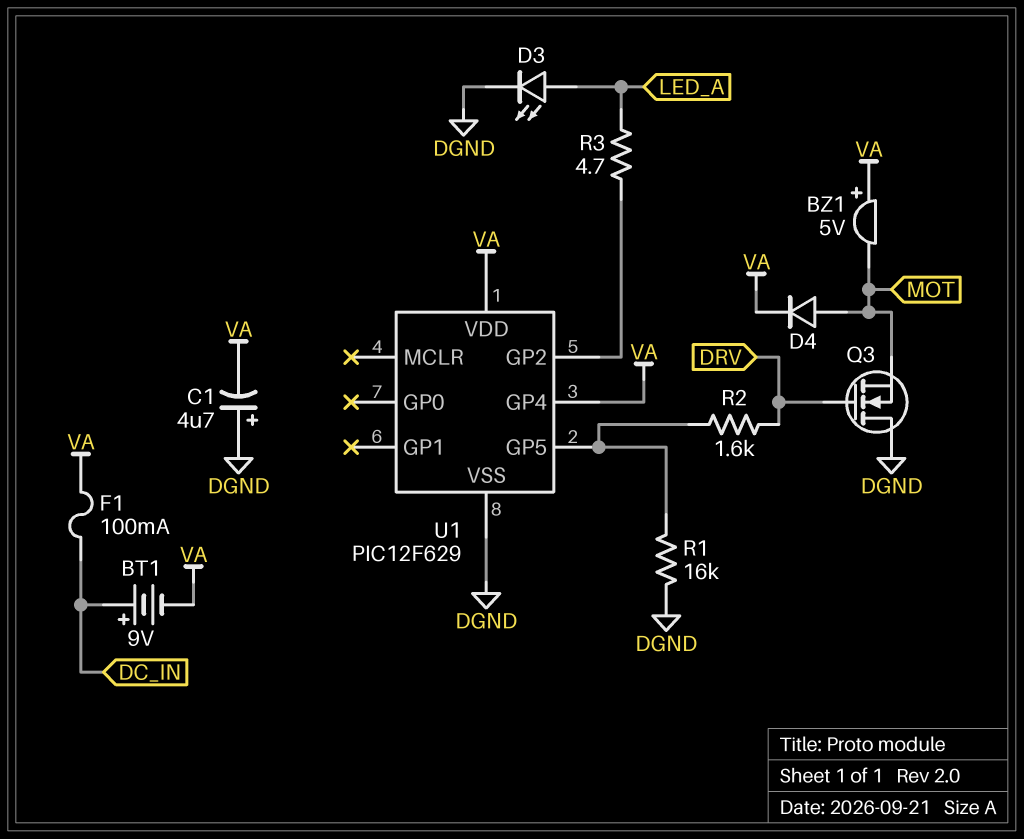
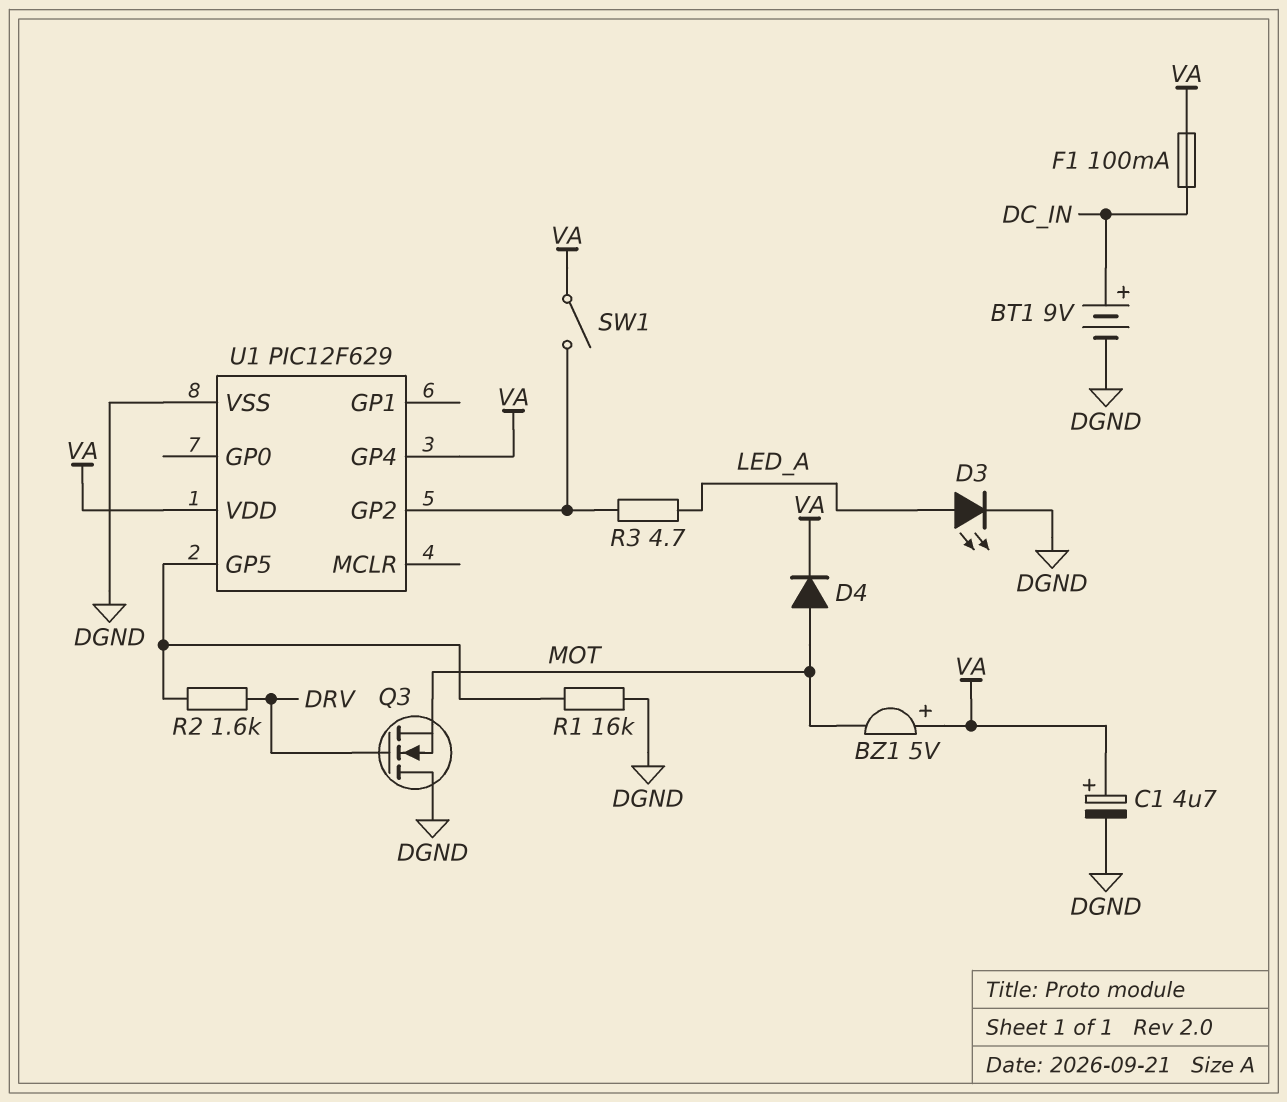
BT1: 9V (plus DC_IN, minus VA) -> 9V (plus DC_IN, minus DGND)
C1: 4.7uF (plus DGND, minus VA) -> 4.7uF (plus VA, minus DGND)
SW1: none -> switch (U1/GP2, VA)

